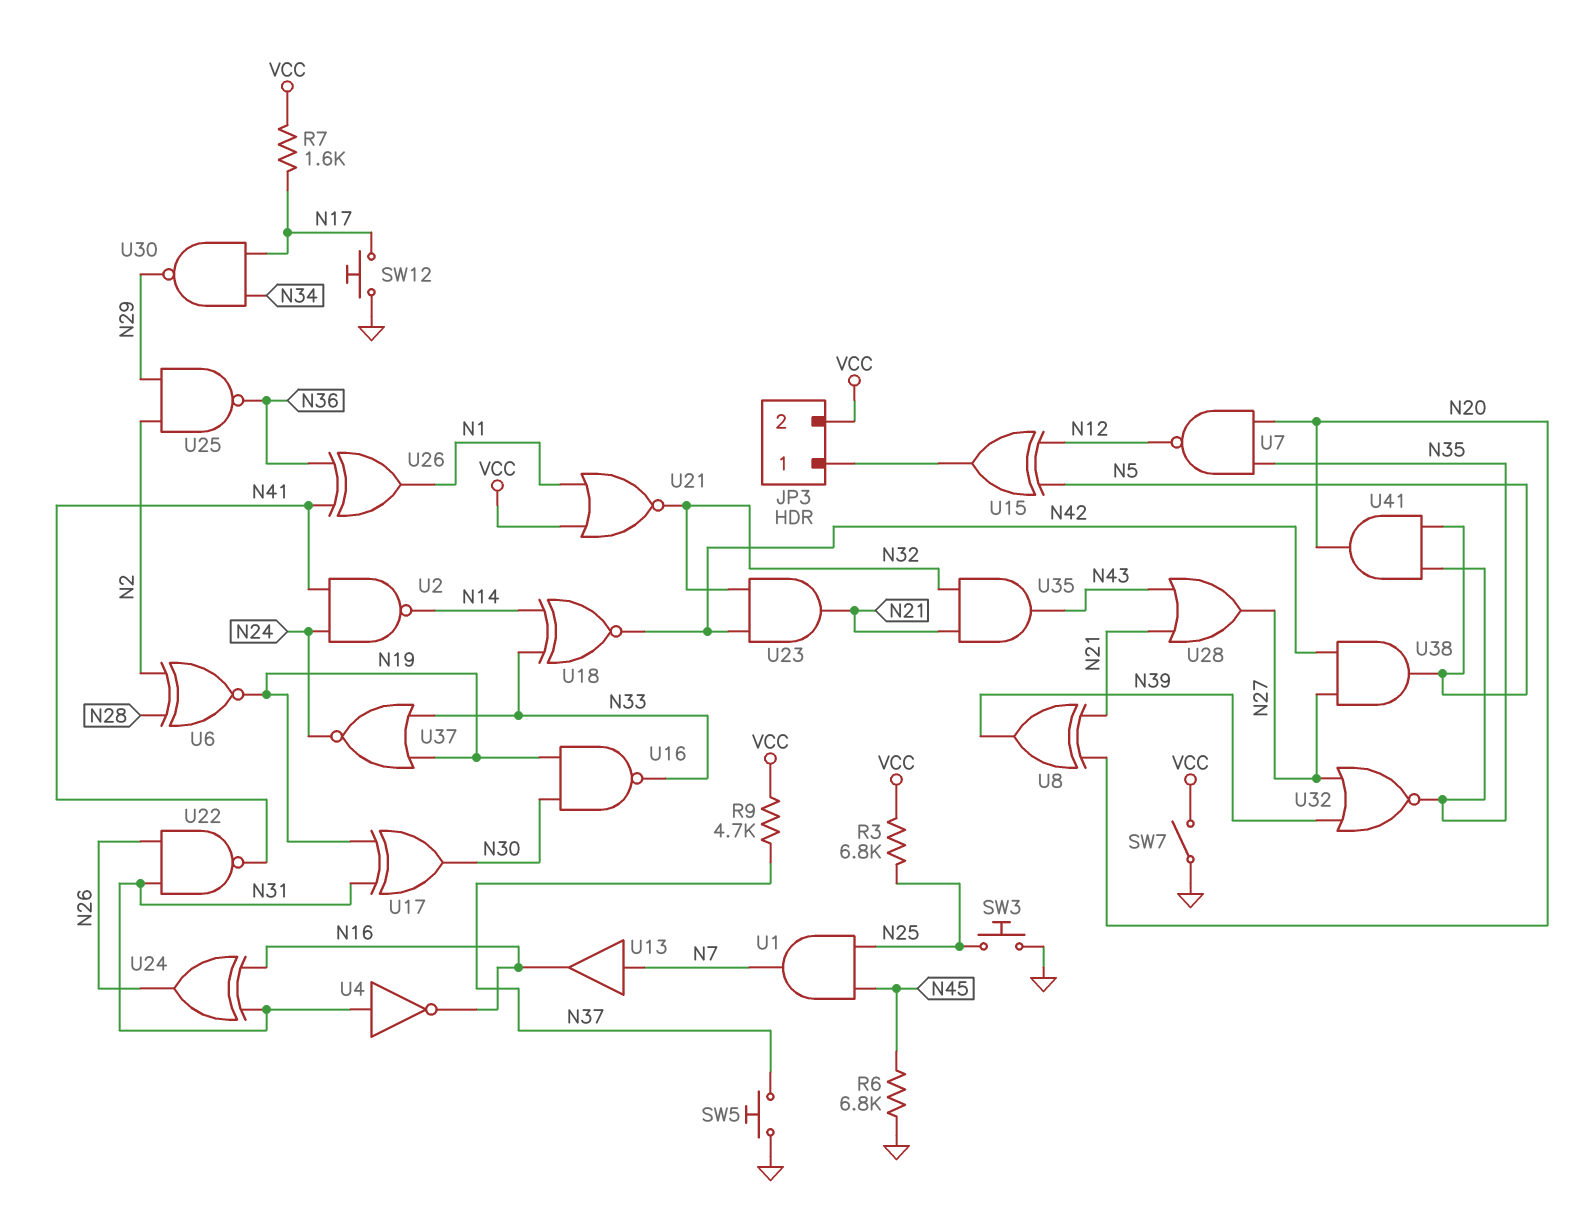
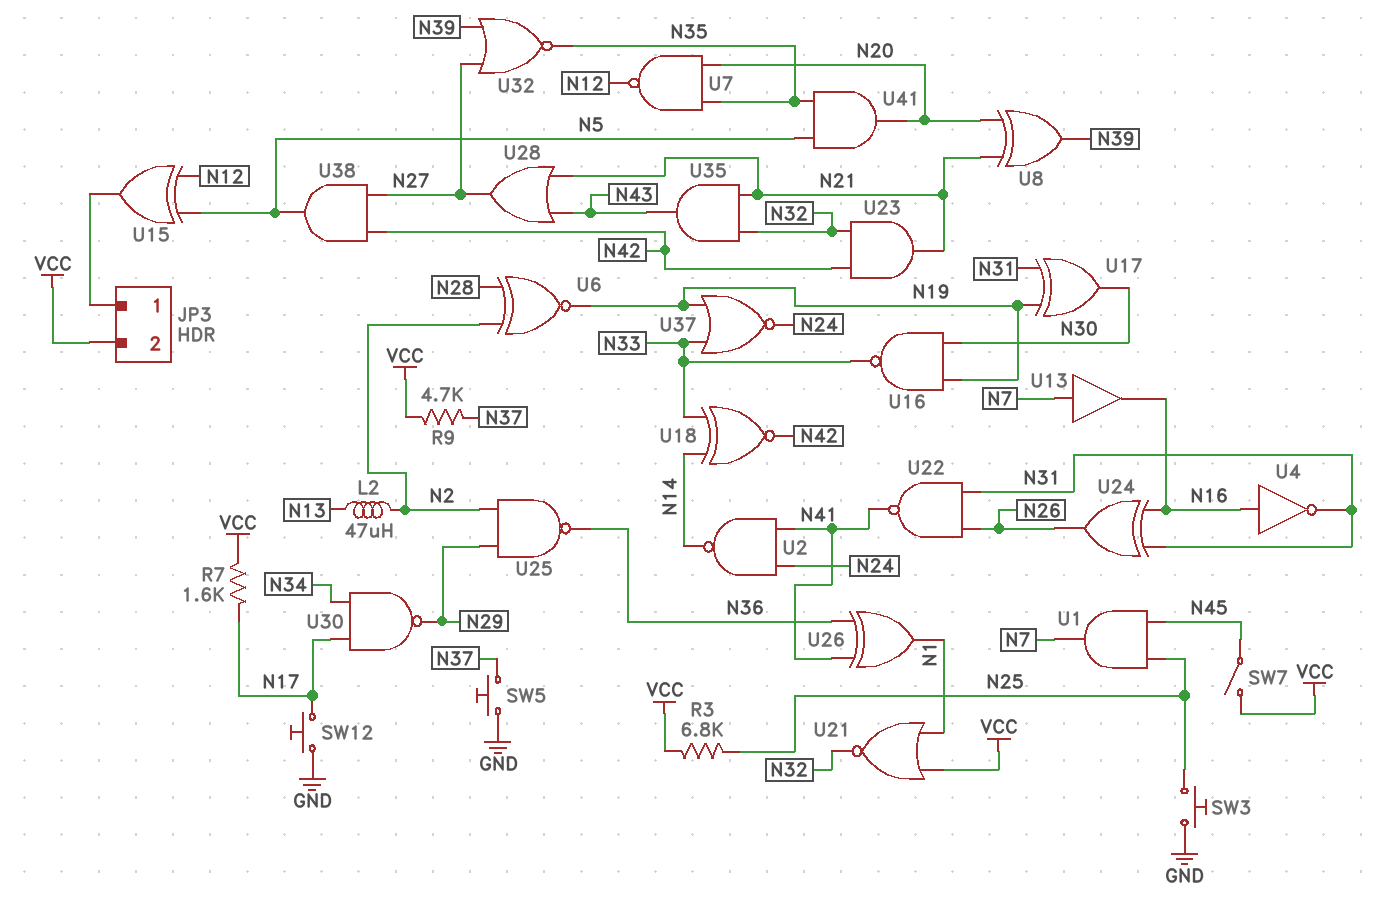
L2: none -> 47uH (N2, N13)
R6: 6.8k (GND, N45) -> none
SW7: switch (GND, VCC) -> switch (N45, VCC)
U4: NOT (in N31, out N16) -> NOT (in N16, out N31)

